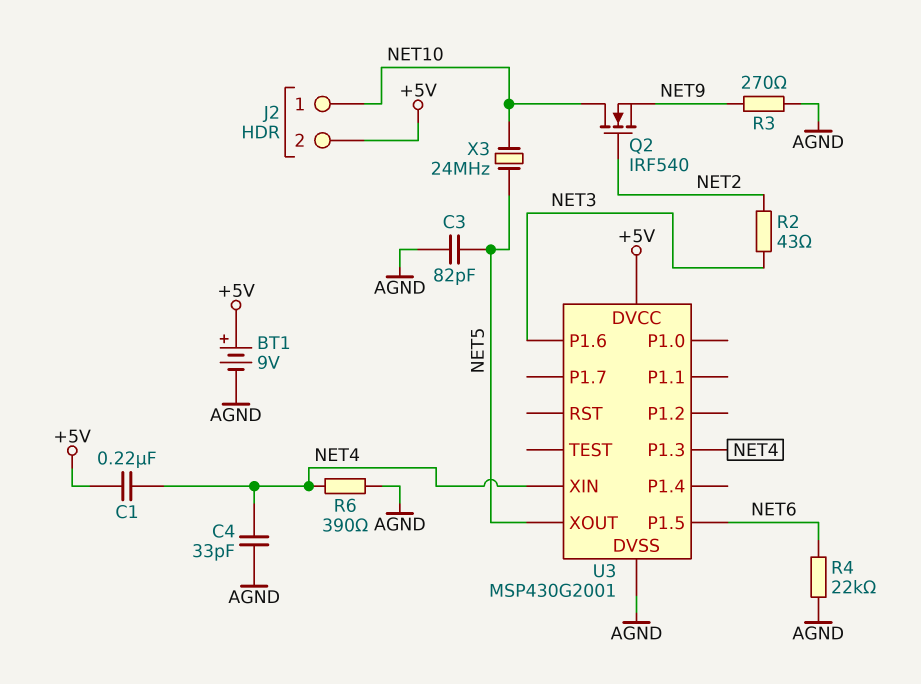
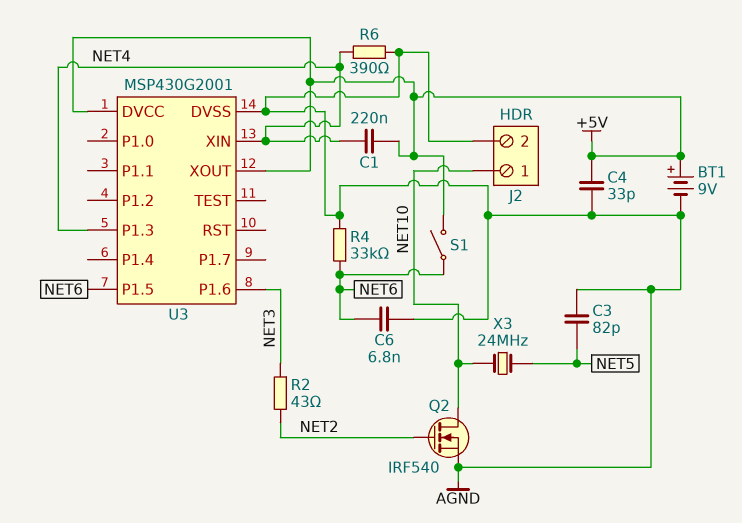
C4: 33pF (AGND, NET4) -> 33pF (+5V, AGND)
C6: none -> 6.8nF (AGND, NET6)
J2 pin 2: +5V -> AGND
Q2: NMOS IRF540 (G NET2, D NET10, S NET9) -> NMOS IRF540 (G NET2, D NET10, S AGND)
R3: 270 (AGND, NET9) -> none
R4: 22k (AGND, NET6) -> 33k (AGND, NET6)
S1: none -> switch (+5V, NET6)
U3 pin XOUT: NET5 -> +5V

